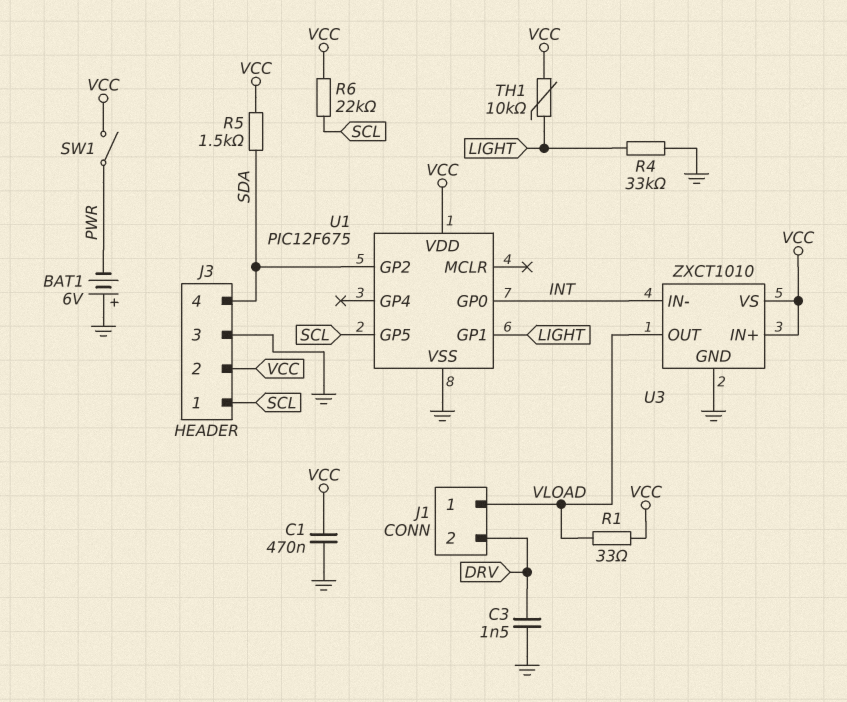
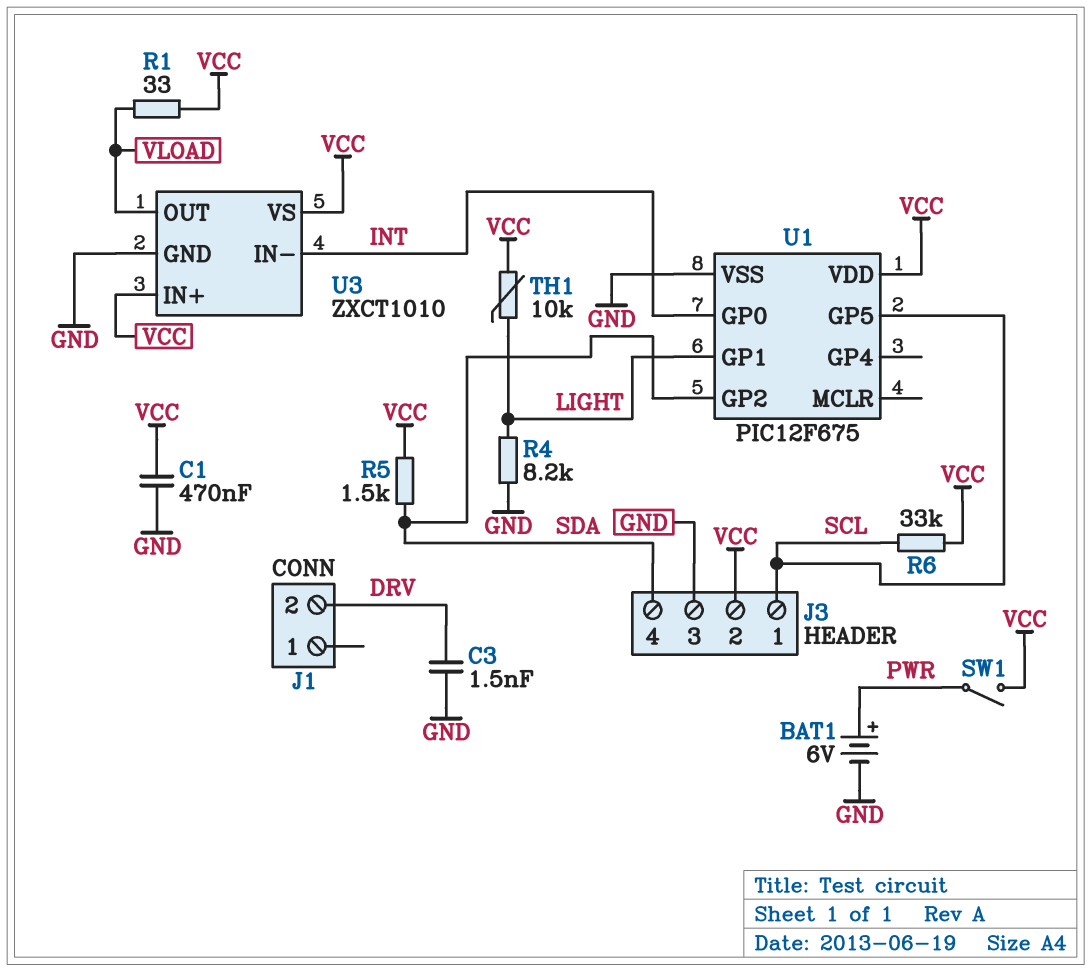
BAT1: 6V (plus GND, minus PWR) -> 6V (plus PWR, minus GND)
J1 pin 1: VLOAD -> none
R4: 33k (GND, LIGHT) -> 8.2k (GND, LIGHT)
R6: 22k (SCL, VCC) -> 33k (SCL, VCC)

